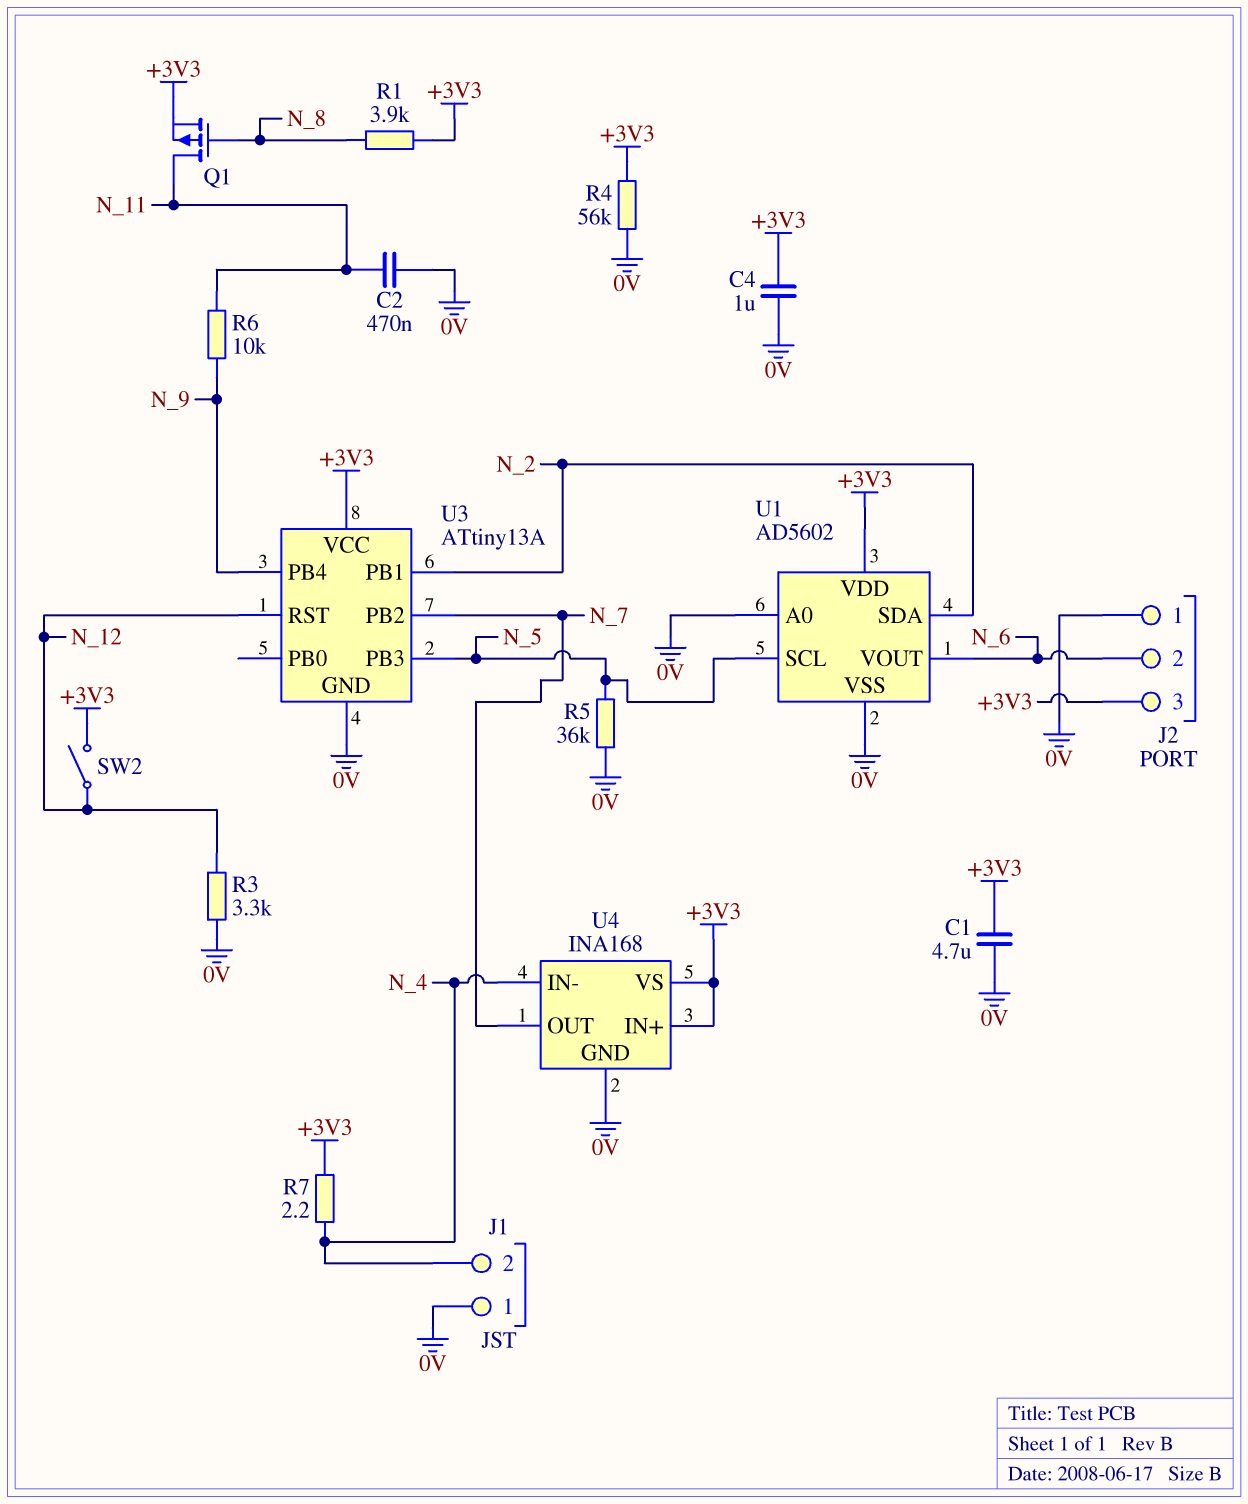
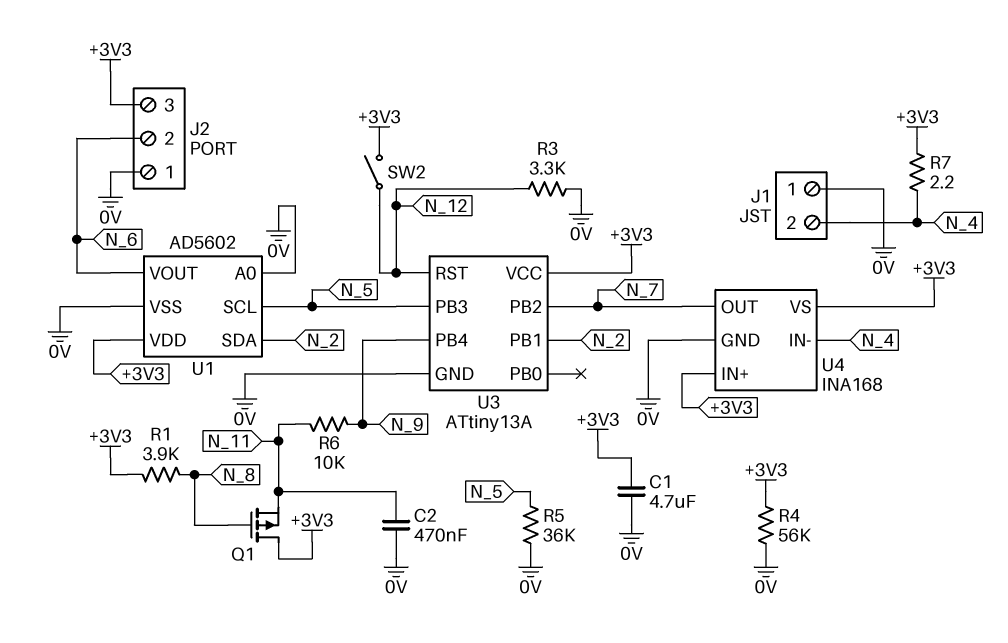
C4: 1uF (+3V3, 0V) -> none
Q1: PMOS (G N_8, D N_11, S +3V3) -> PMOS (G N_8, D +3V3, S N_11)

